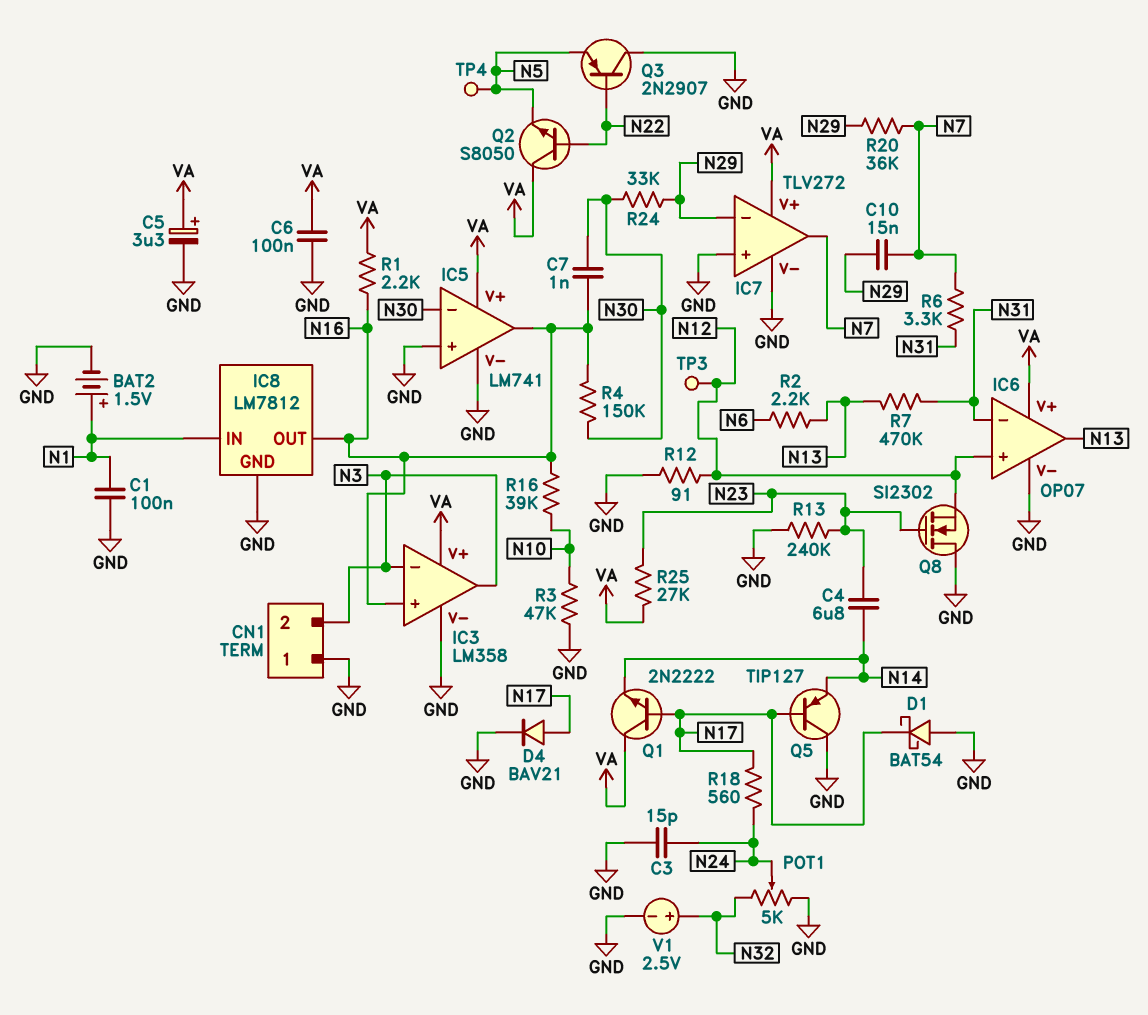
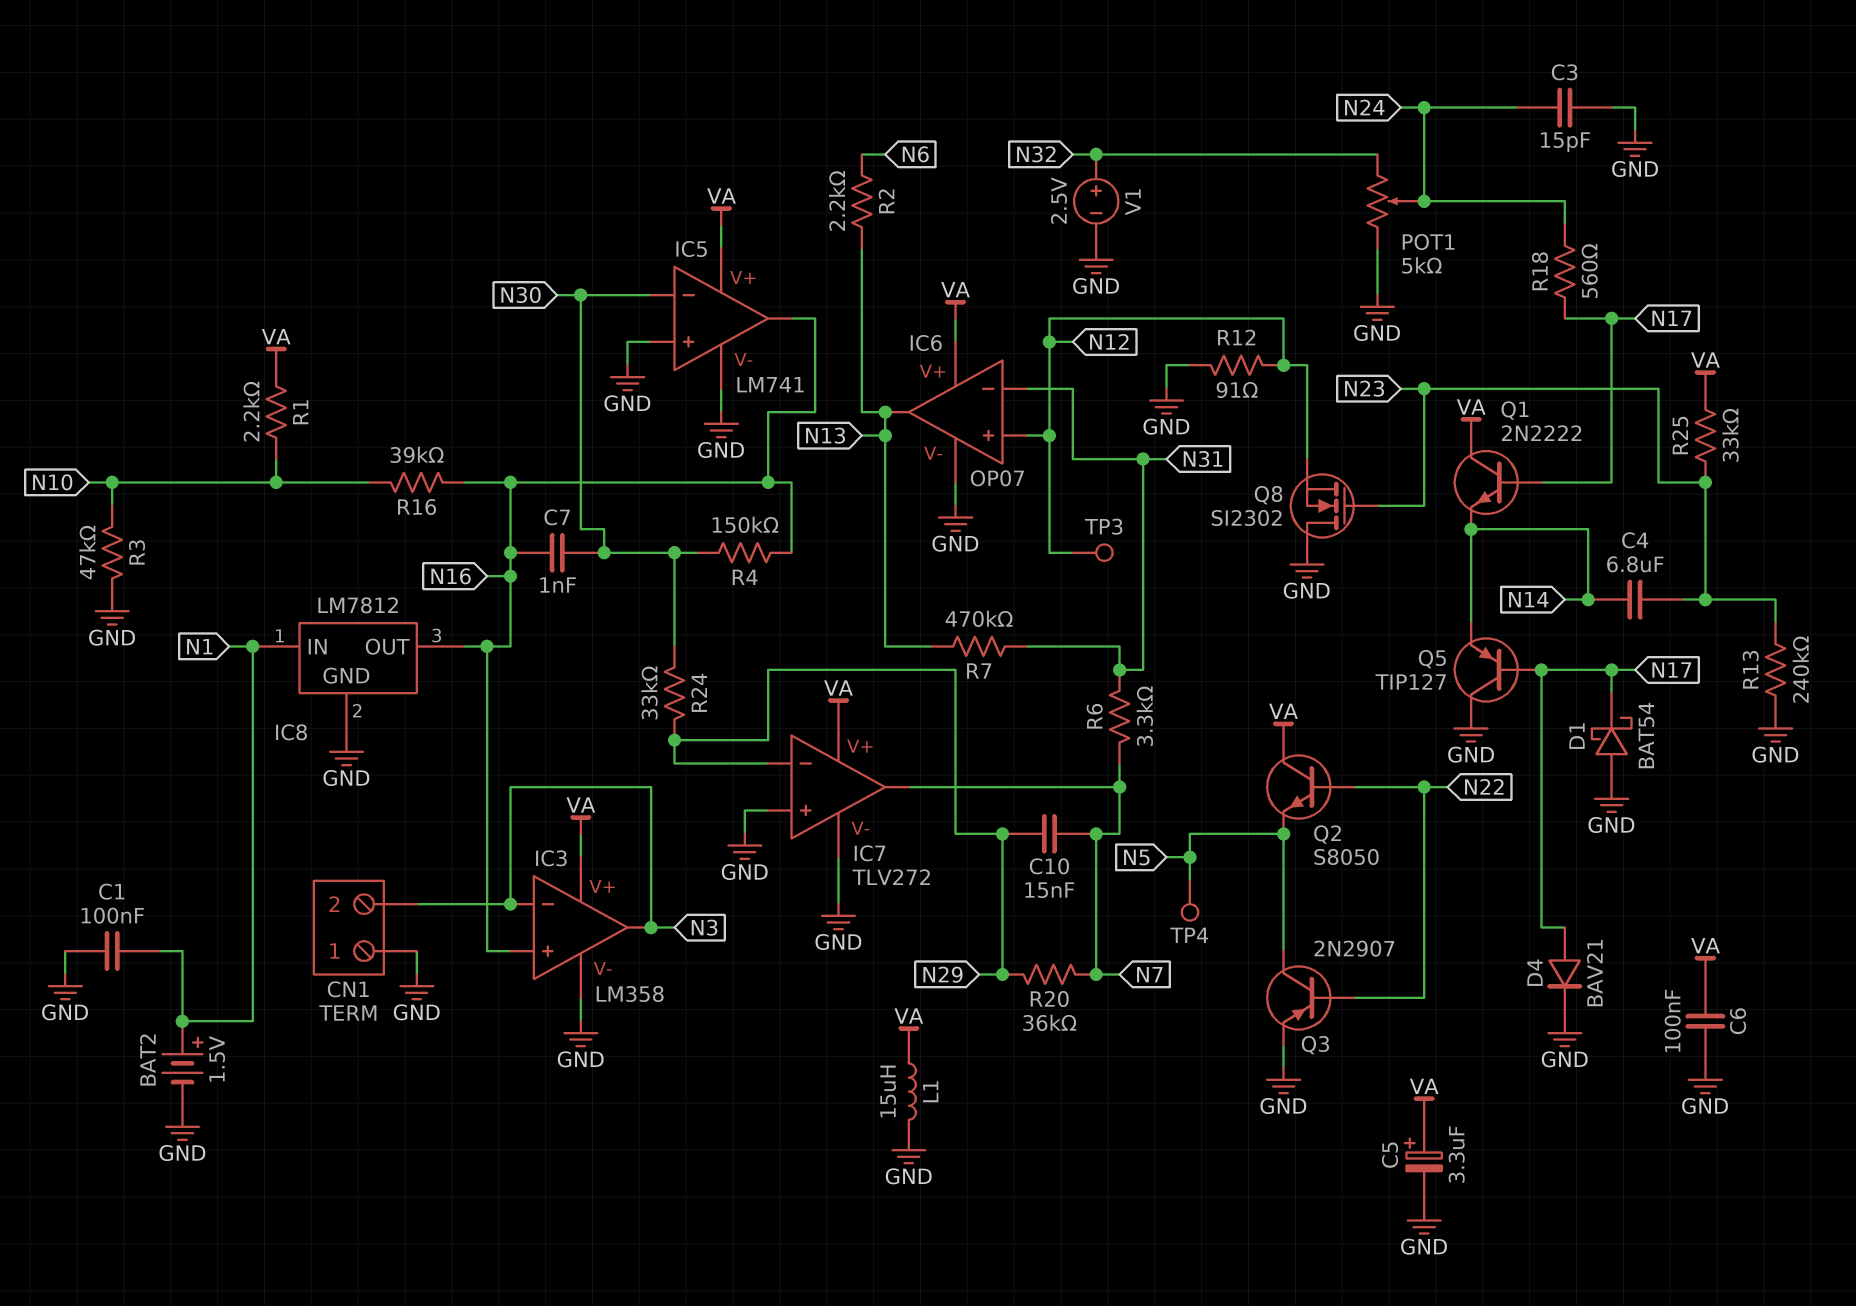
L1: none -> 15uH (GND, VA)
Q3: PNP 2N2907 (B N22, C GND, E N5) -> PNP 2N2907 (B N22, C N5, E GND)
R1: 2.2k (N16, VA) -> 2.2k (N10, VA)
R25: 27k (N23, VA) -> 33k (N23, VA)

